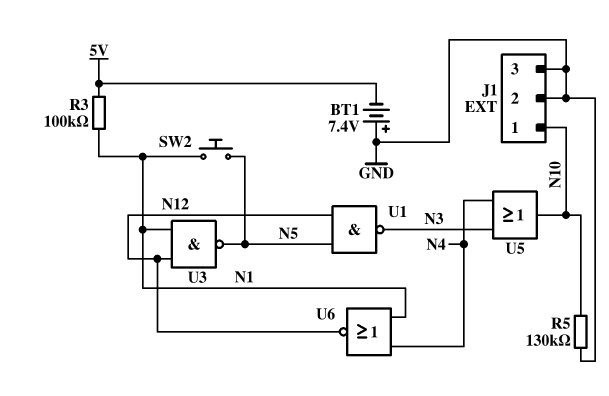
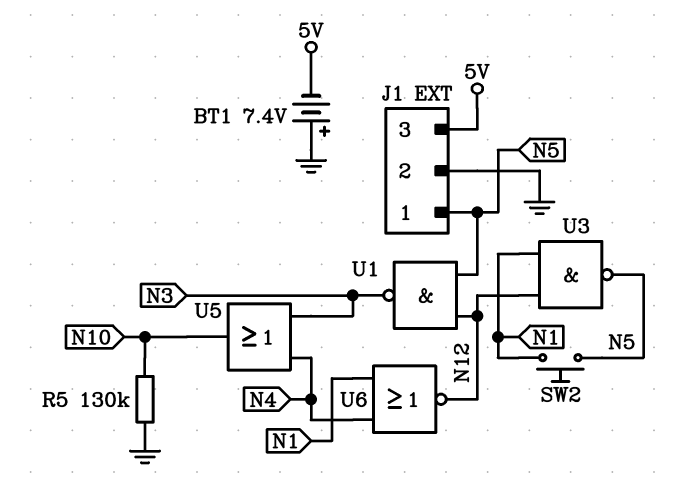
J1 pin 1: N10 -> N5
J1 pin 3: GND -> 5V
R3: 100k (5V, N1) -> none

